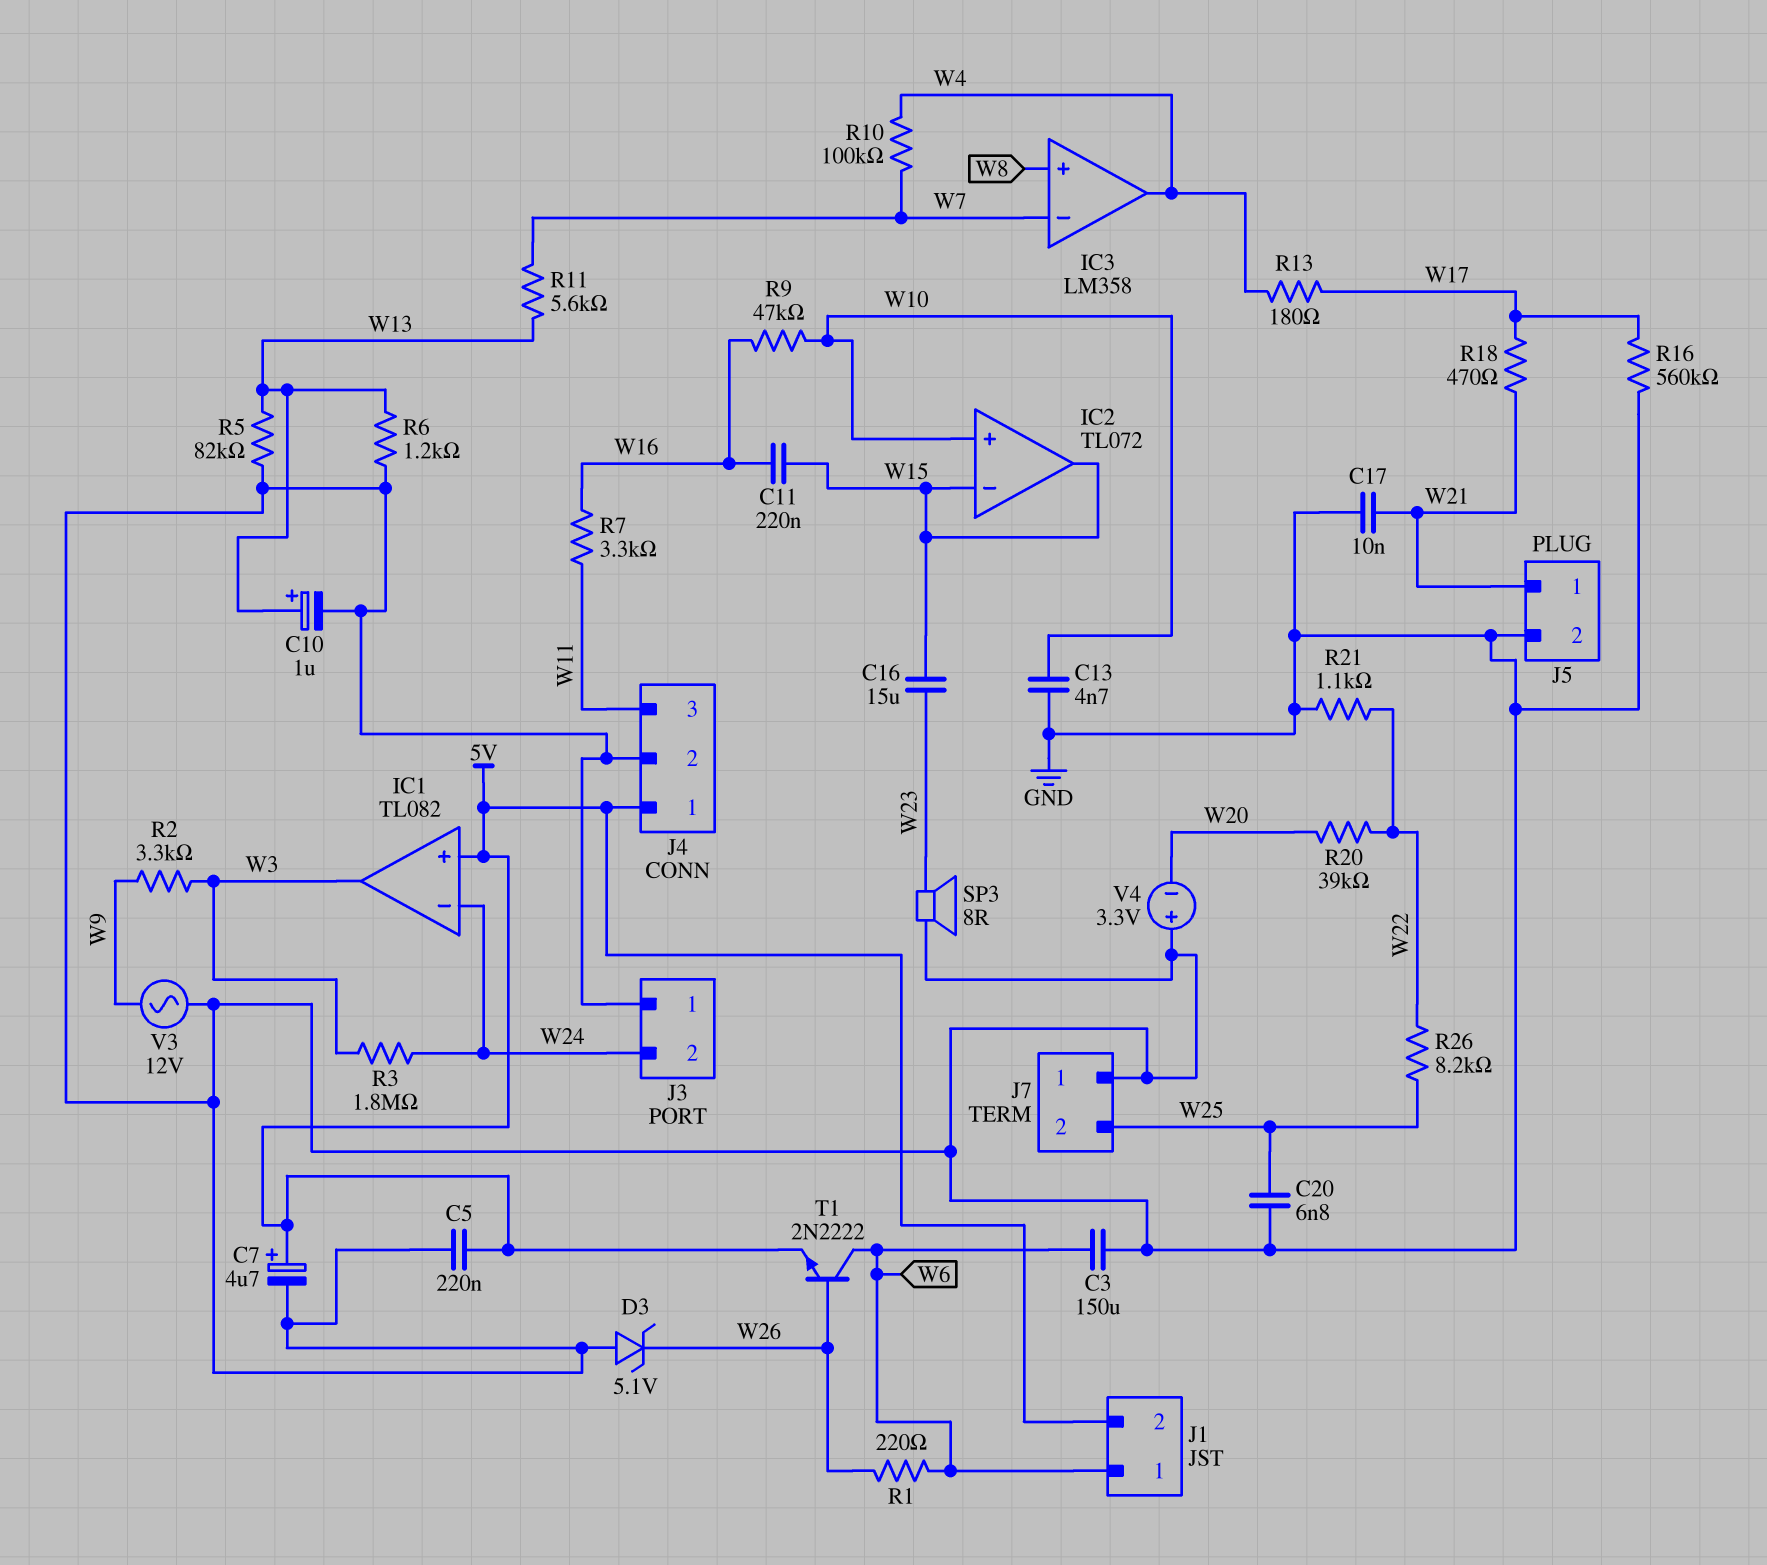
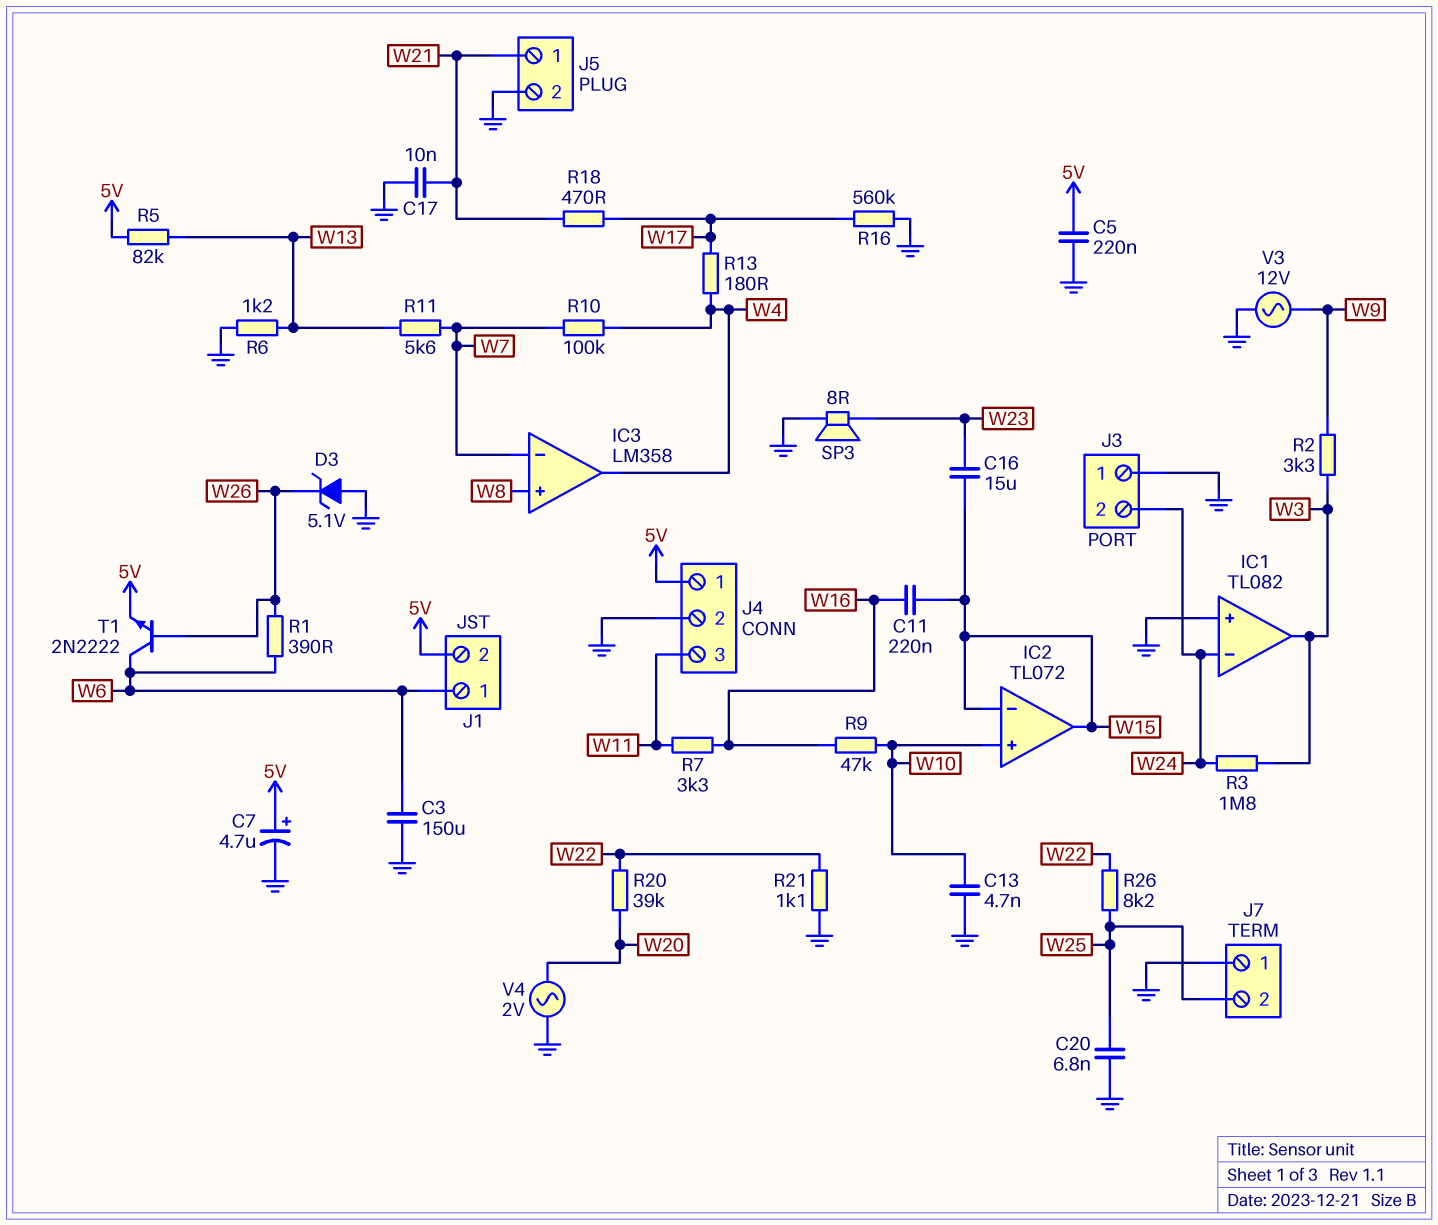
C10: 1uF (plus W13, minus GND) -> none
IC1 pin in+: 5V -> GND
R1: 220 (W6, W26) -> 390 (W6, W26)
R5: 82k (GND, W13) -> 82k (5V, W13)
V4: 3.3V (plus GND, minus W20) -> AC 2V (GND, W20)

